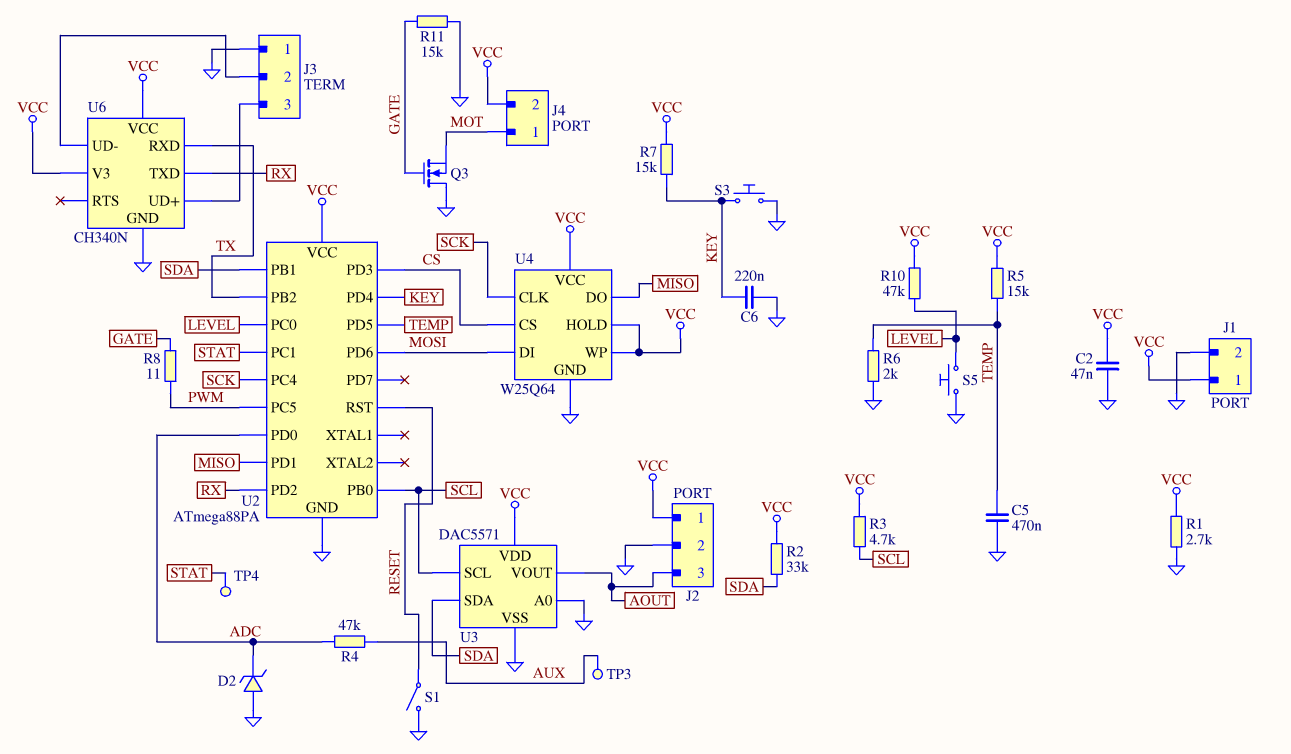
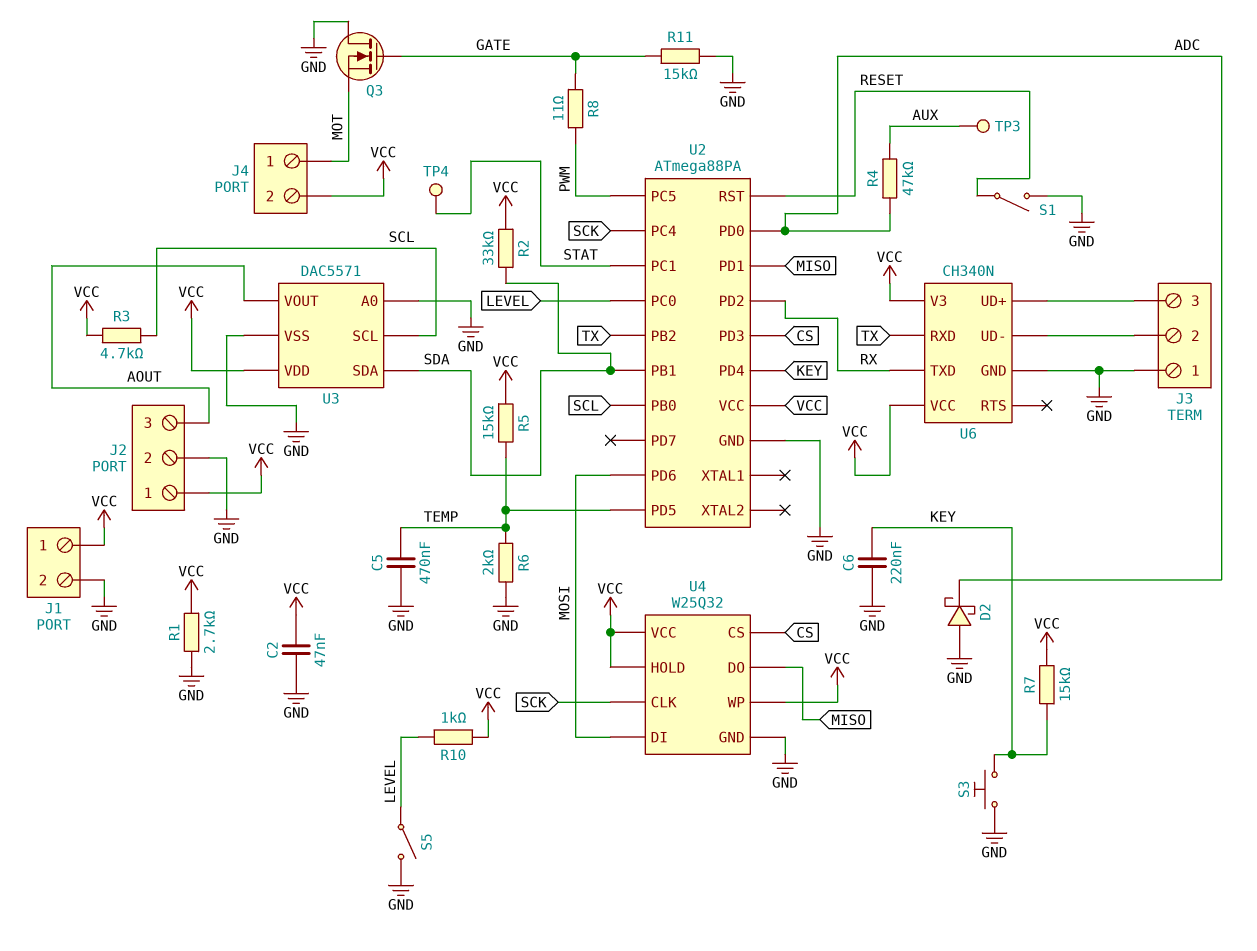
D2: zener (A GND, K ADC) -> schottky (A GND, K ADC)
R10: 47k (LEVEL, VCC) -> 1k (LEVEL, VCC)
S5: button (GND, LEVEL) -> switch (GND, LEVEL)
U4: W25Q64 -> W25Q32

